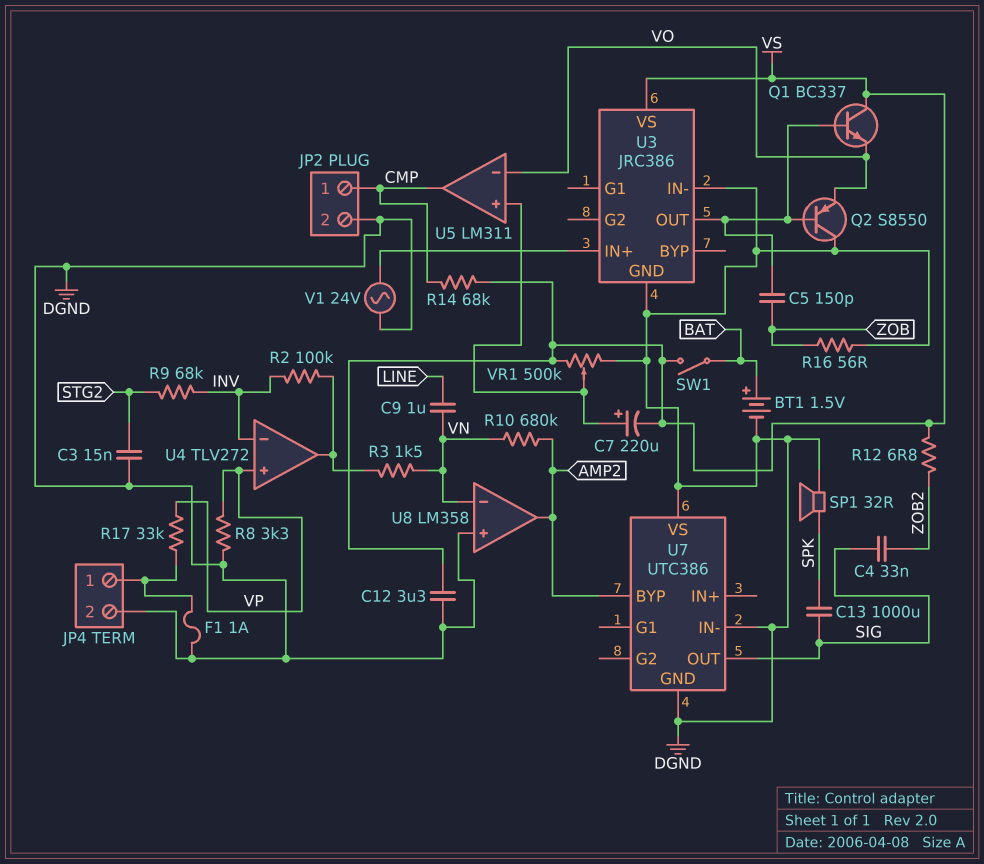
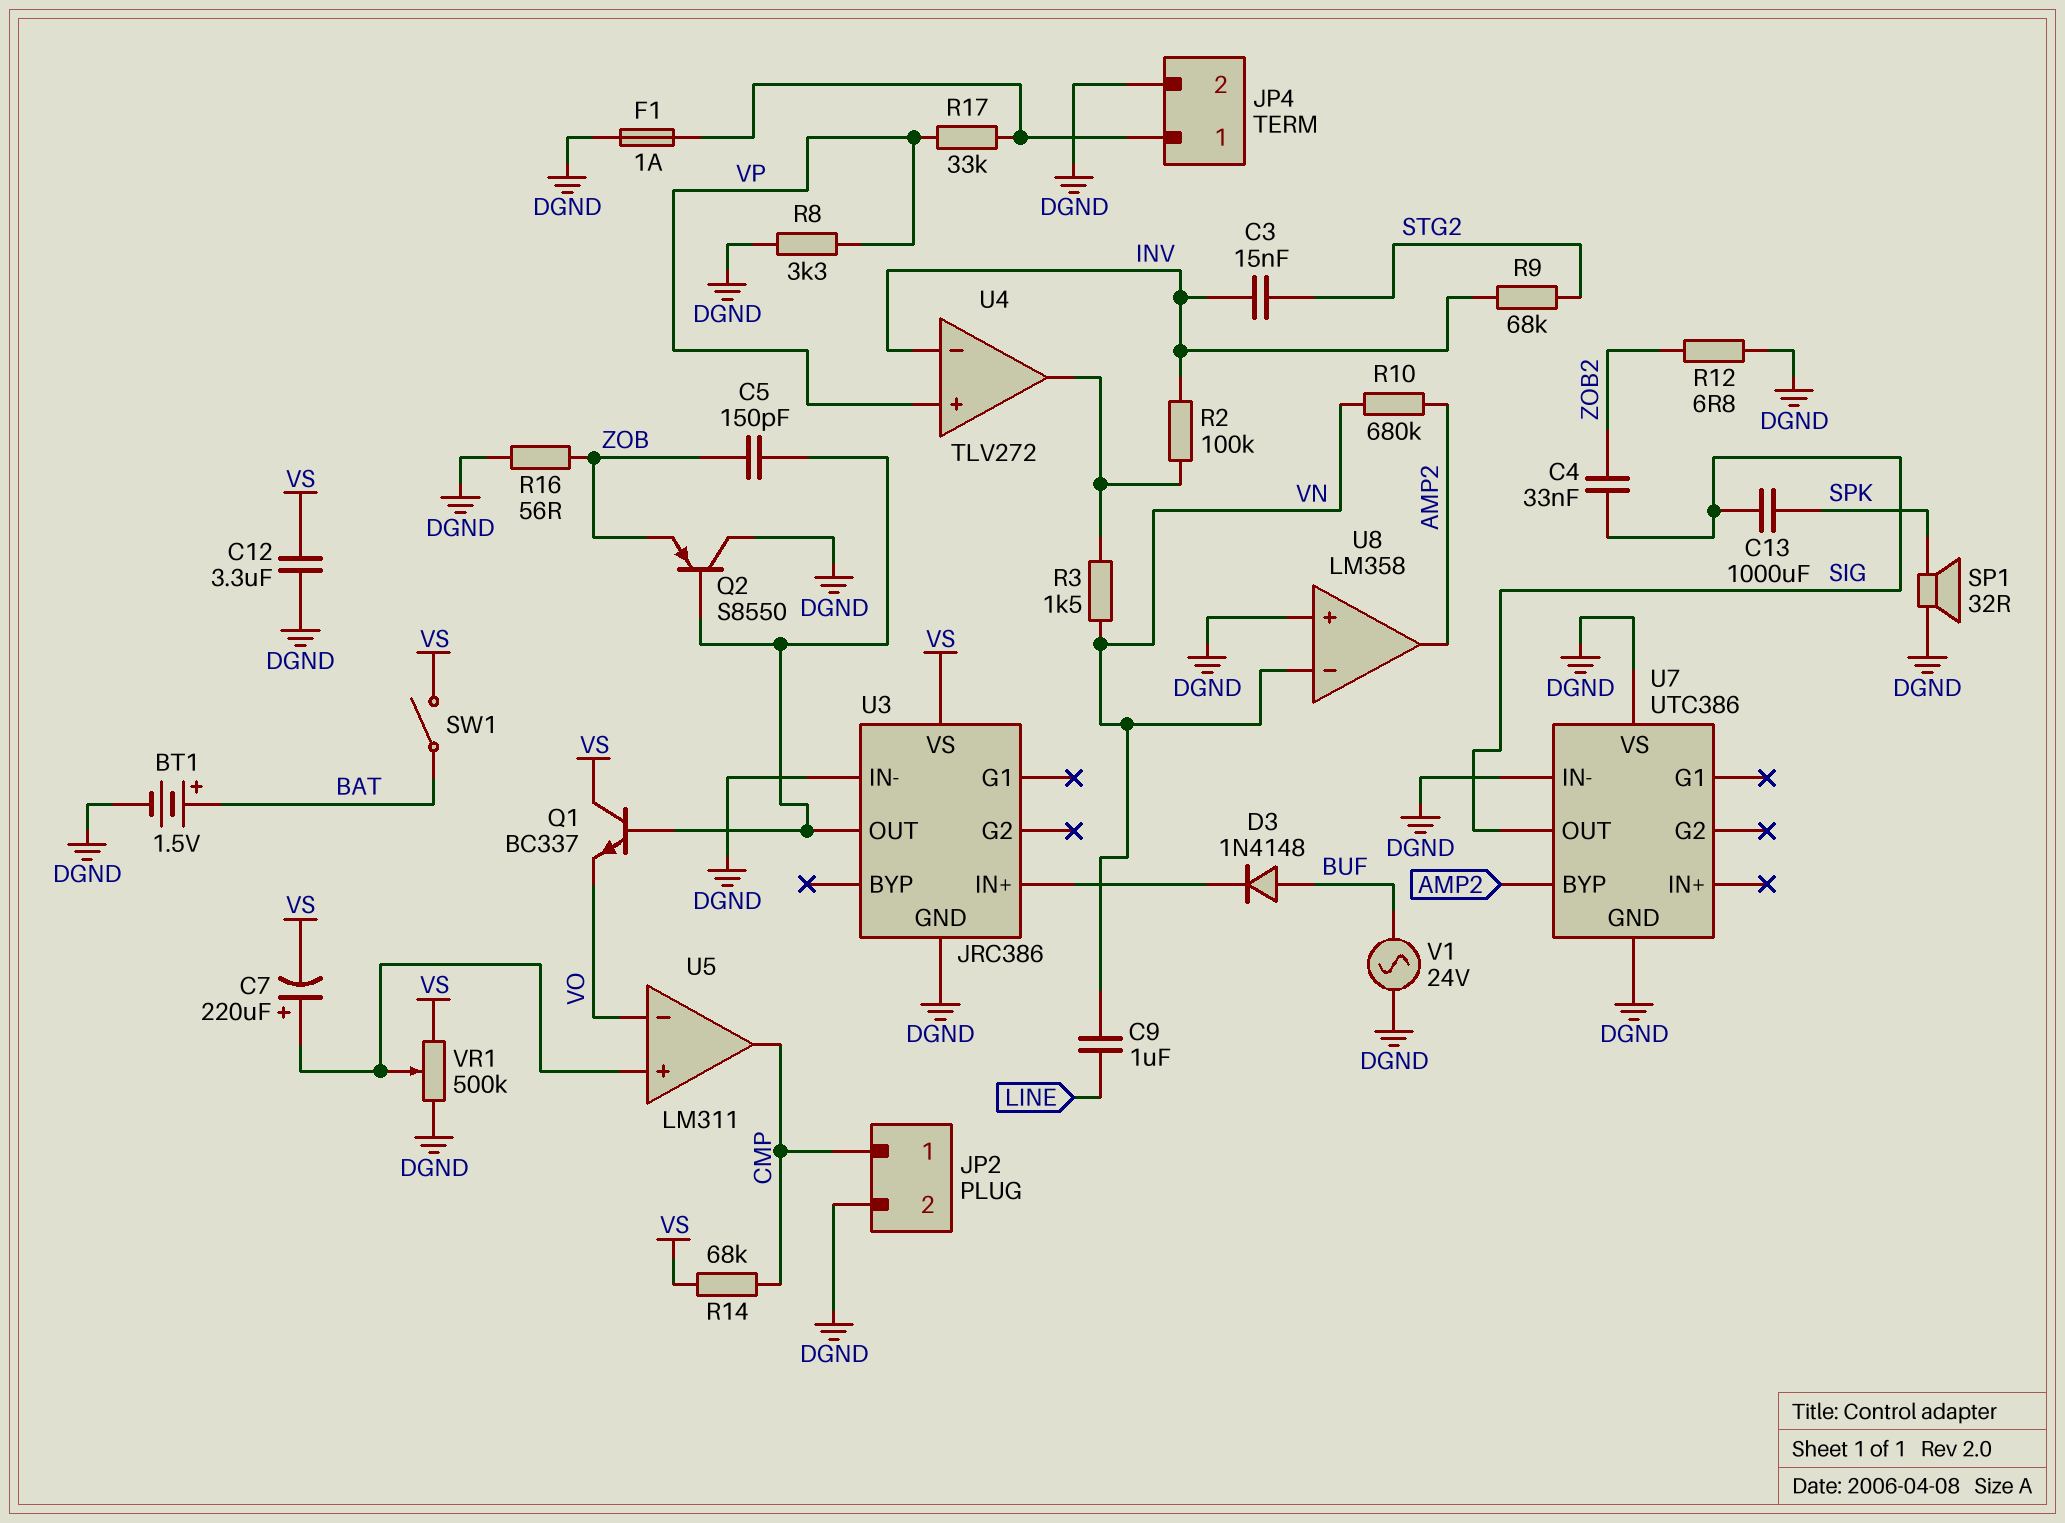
C3: 15nF (DGND, STG2) -> 15nF (INV, STG2)
D3: none -> diode 1N4148 (A BUF, K U3/IN+)
Q2: PNP S8550 (B U3/OUT, C DGND, E VO) -> PNP S8550 (B U3/OUT, C DGND, E ZOB)
R12: 6.8 (VS, ZOB2) -> 6.8 (DGND, ZOB2)
V1: AC 24V (DGND, U3/IN+) -> AC 24V (BUF, DGND)

